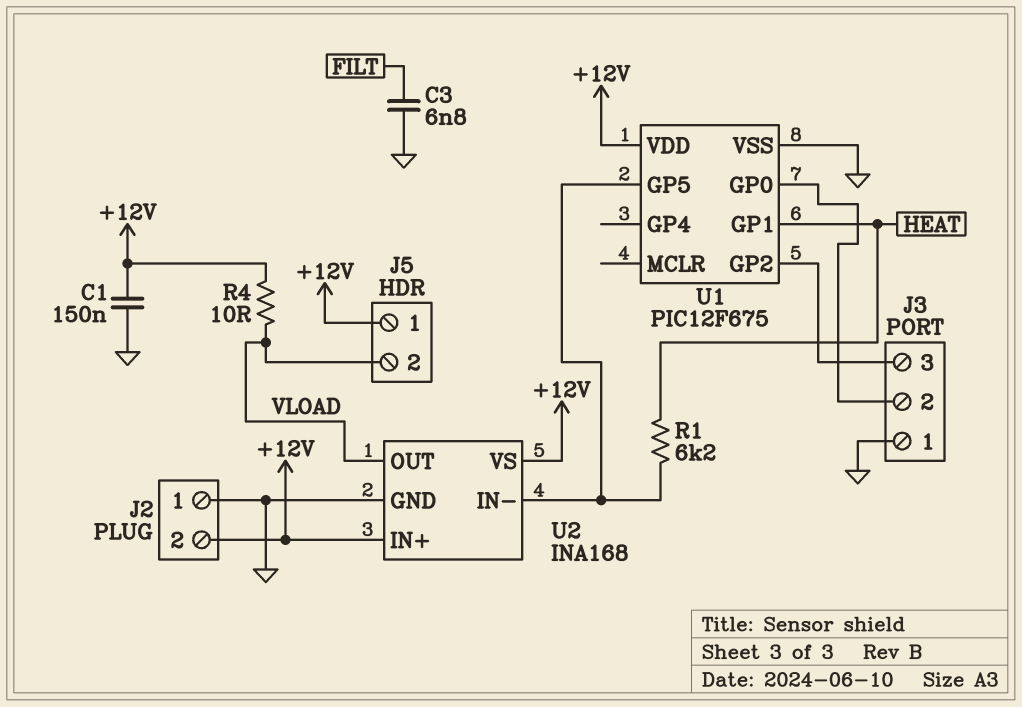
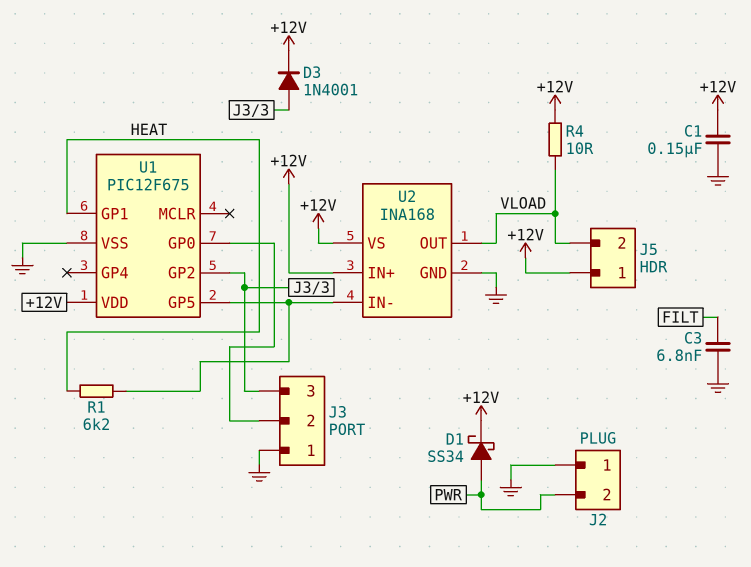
D1: none -> schottky SS34 (A PWR, K +12V)
D3: none -> diode 1N4001 (A J3/3, K +12V)
J2 pin 2: +12V -> PWR

